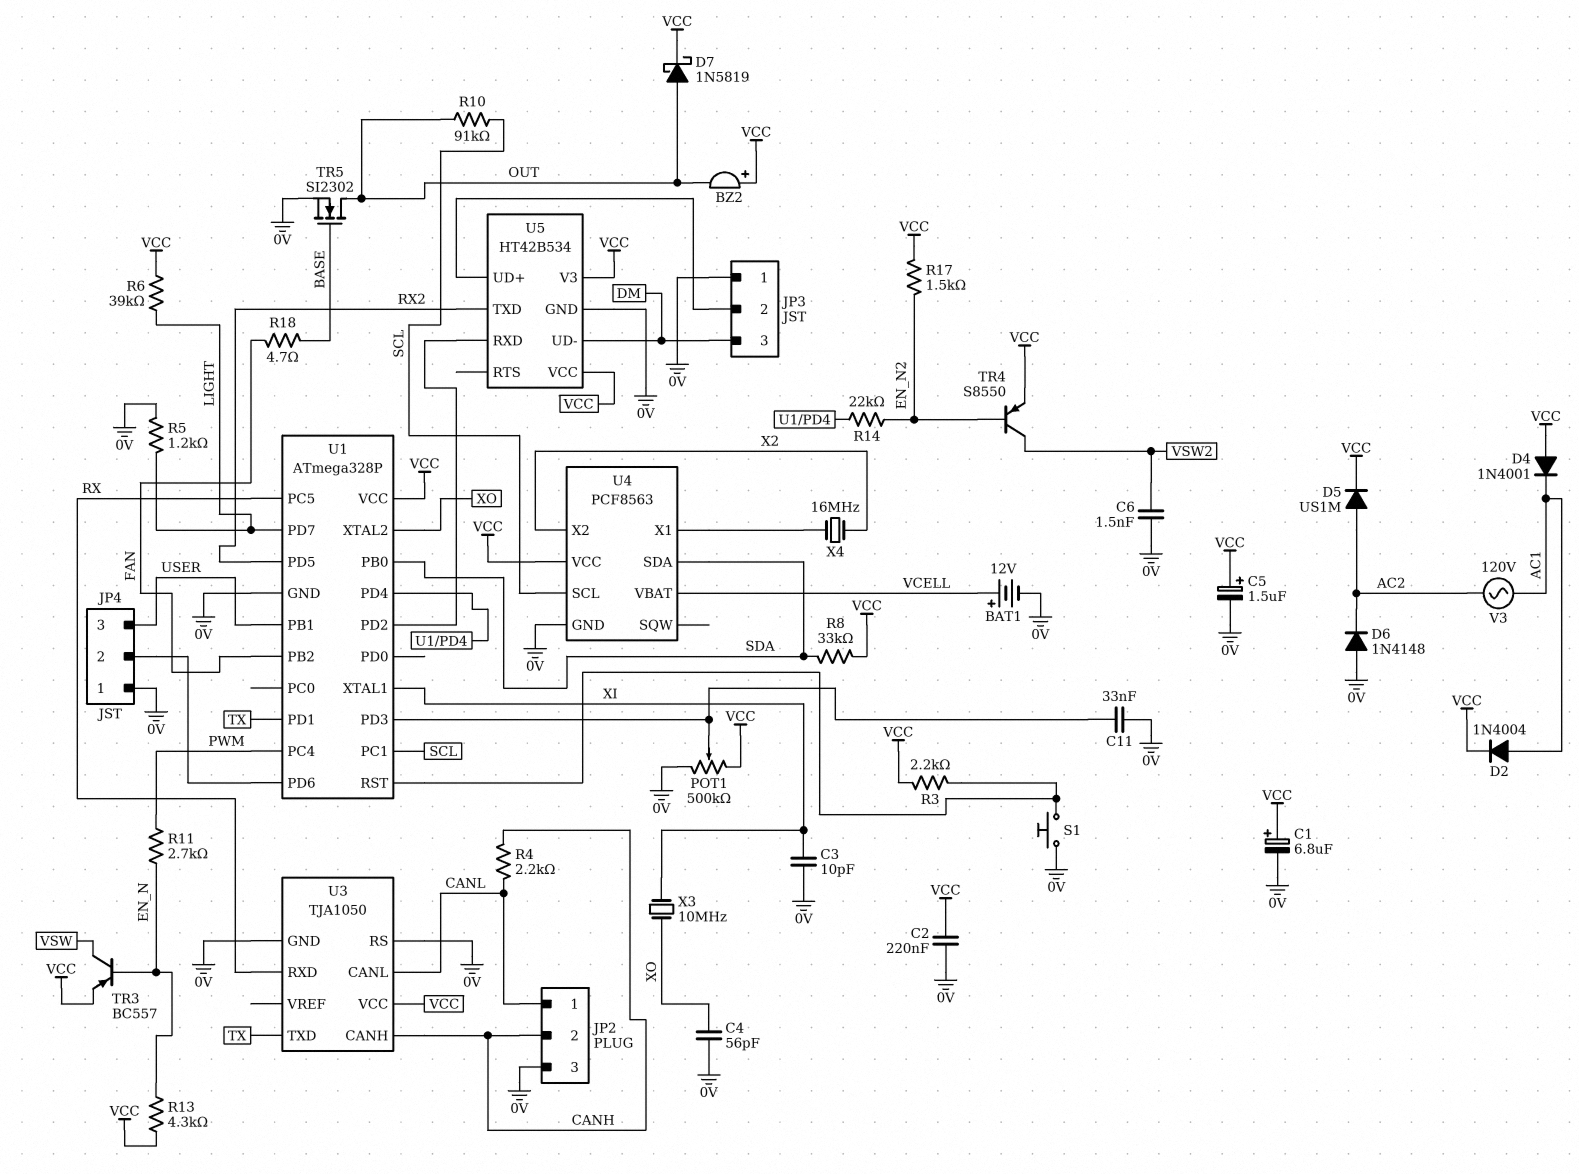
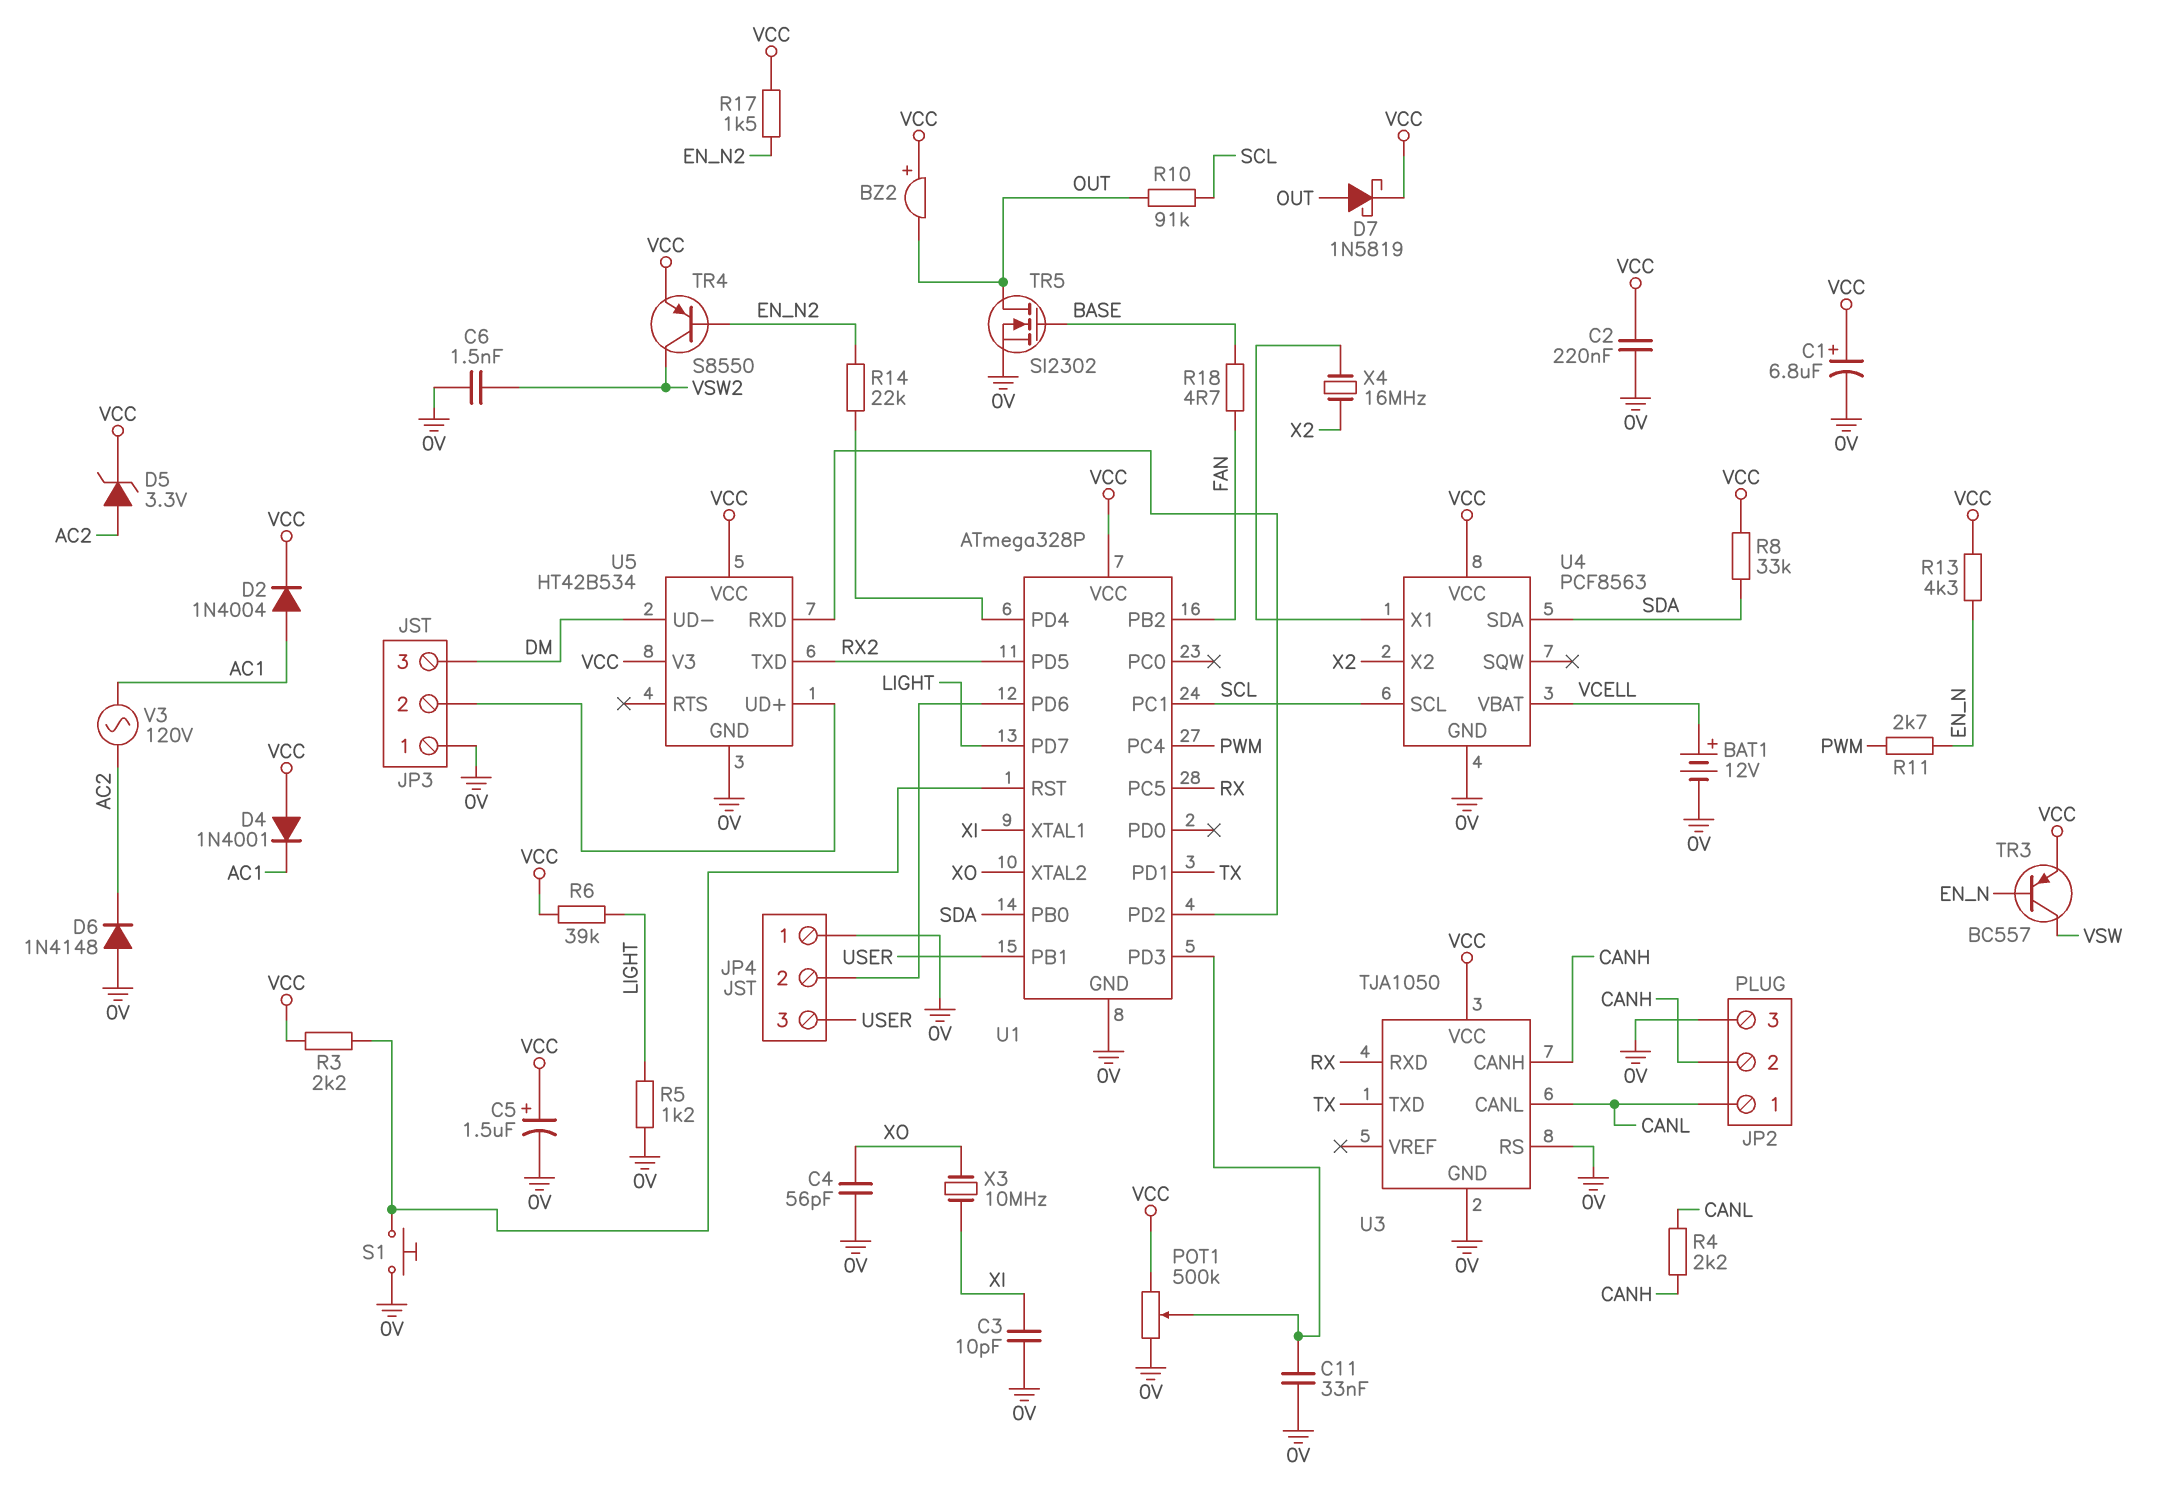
D5: diode US1M (A AC2, K VCC) -> zener 3.3V (A AC2, K VCC)

